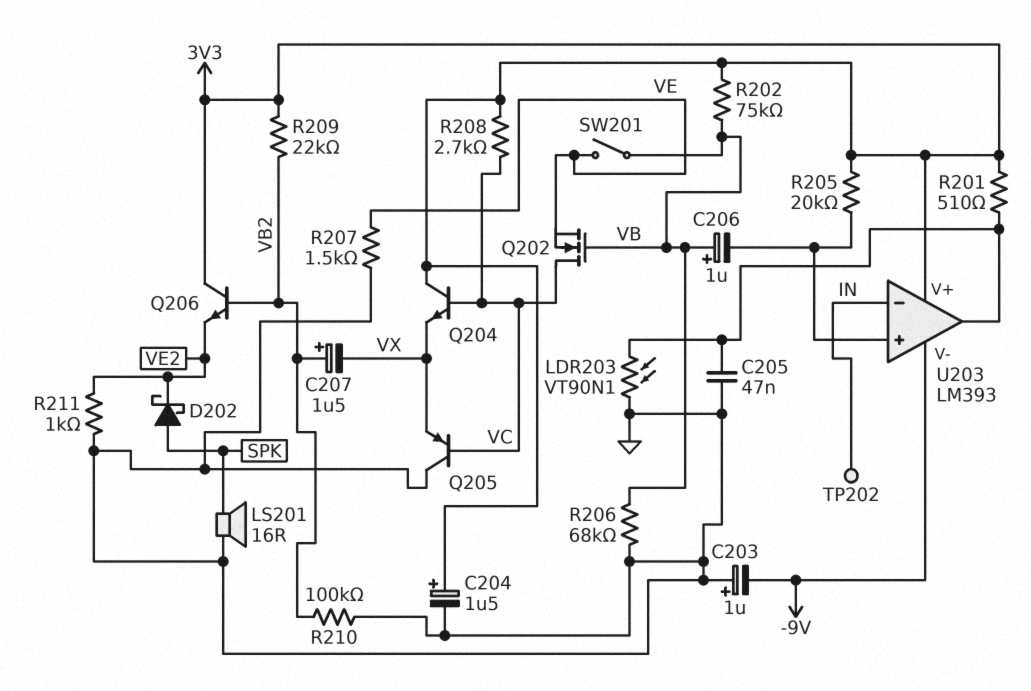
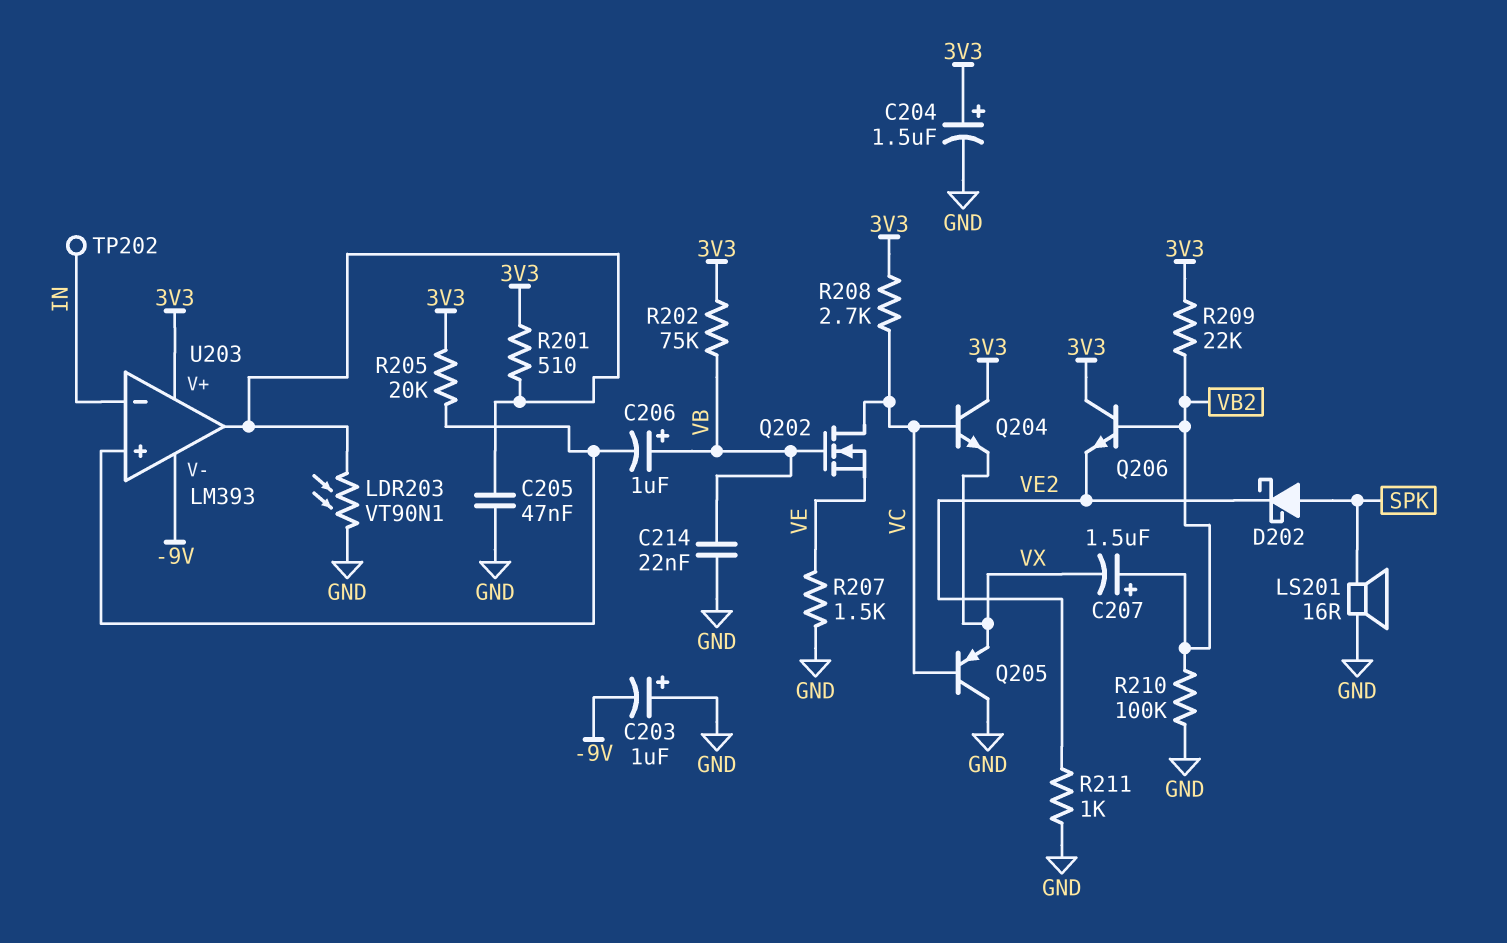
C214: none -> 22nF (GND, VB)
R206: 68k (GND, VB) -> none
SW201: switch (VB, VE) -> none

